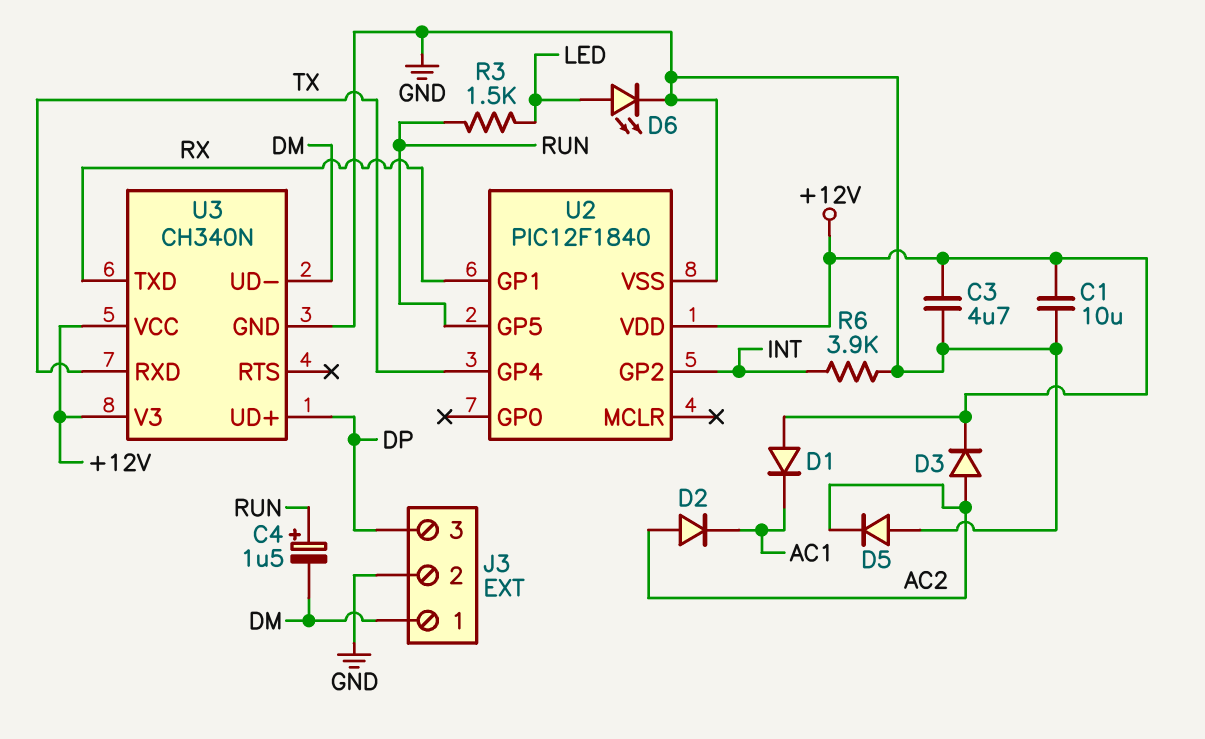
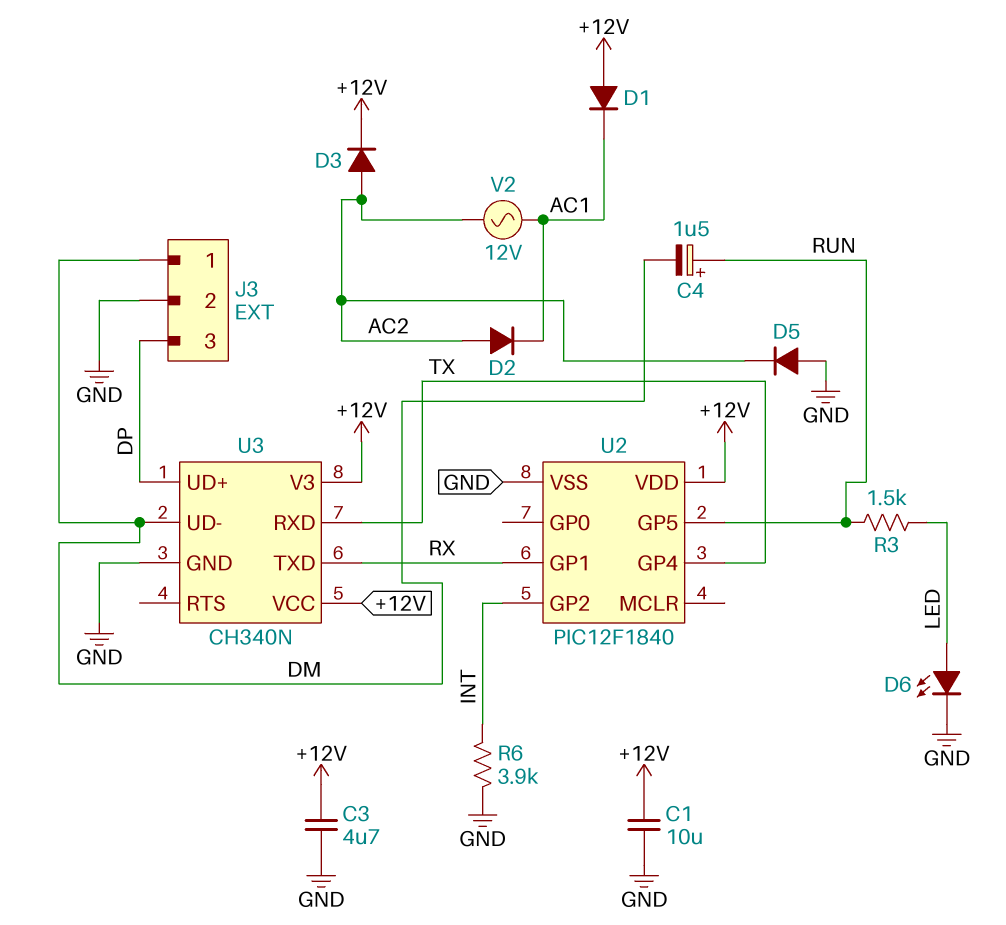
V2: none -> AC 12V (AC1, AC2)

